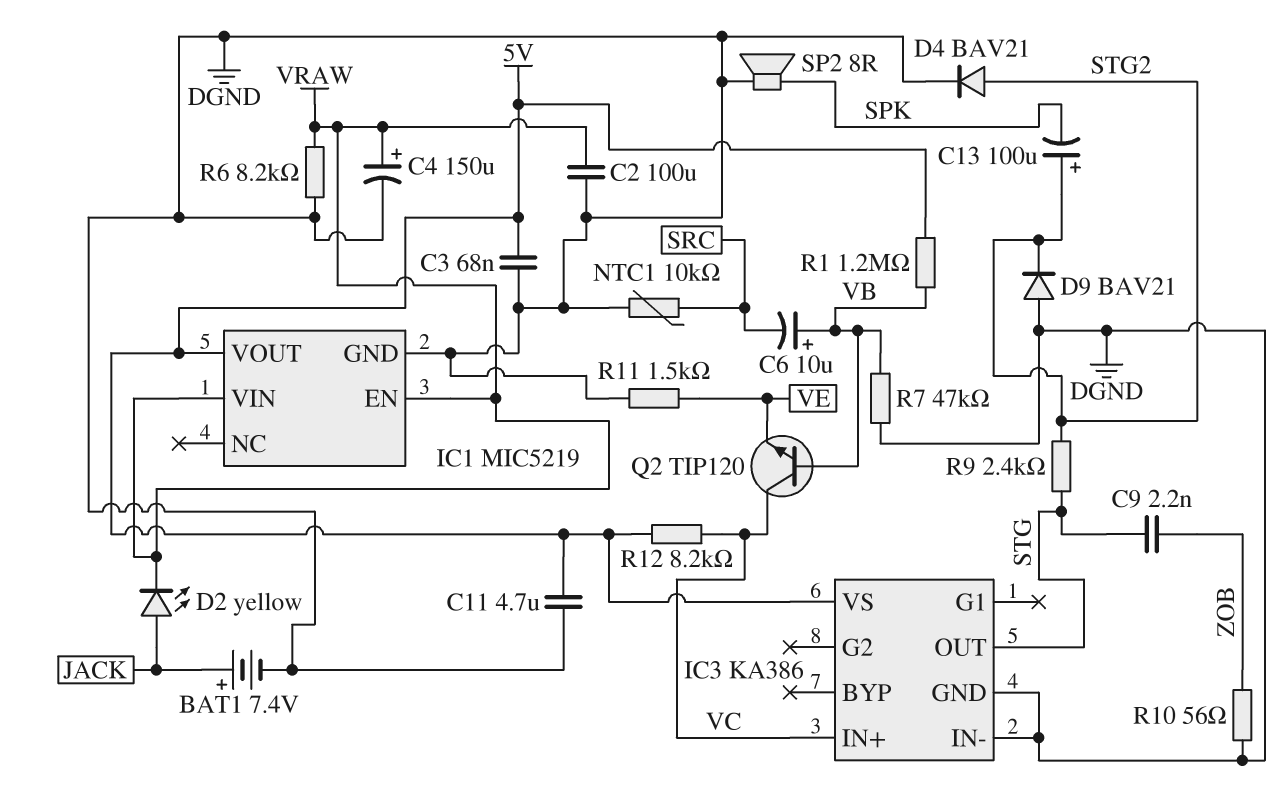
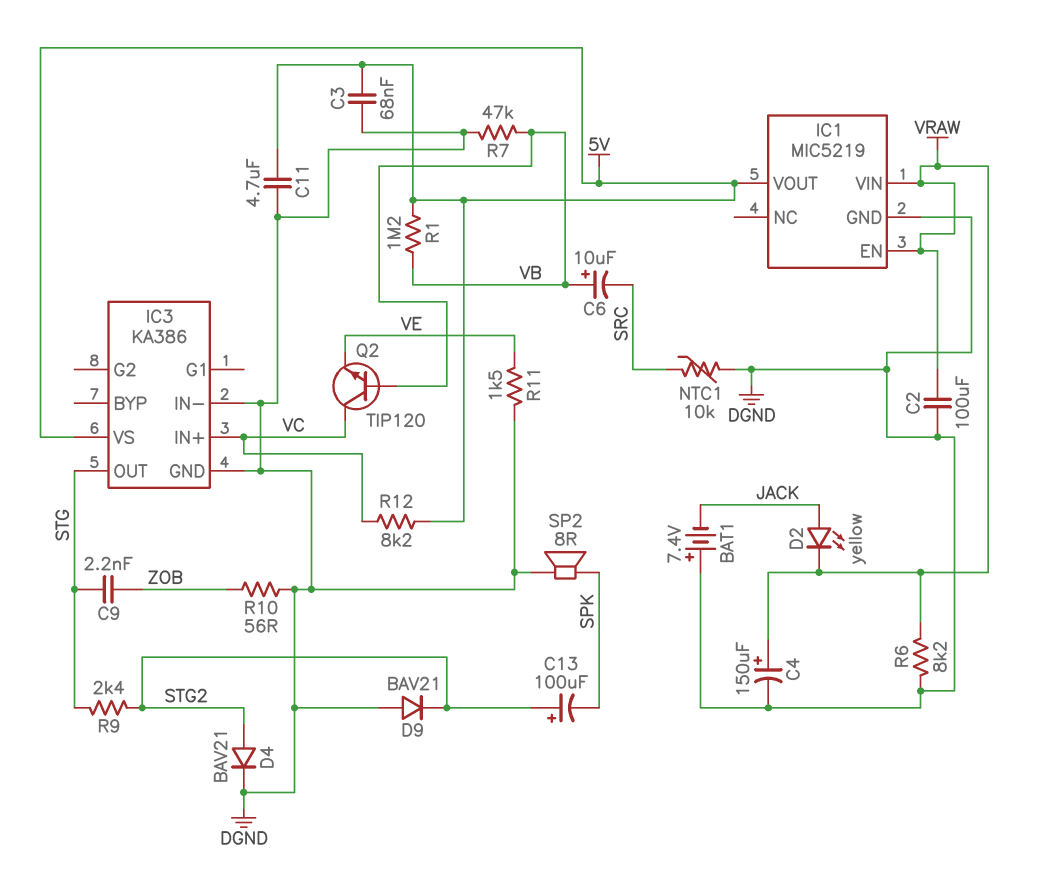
BAT1: 7.4V (plus JACK, minus DGND) -> 7.4V (plus DGND, minus JACK)

